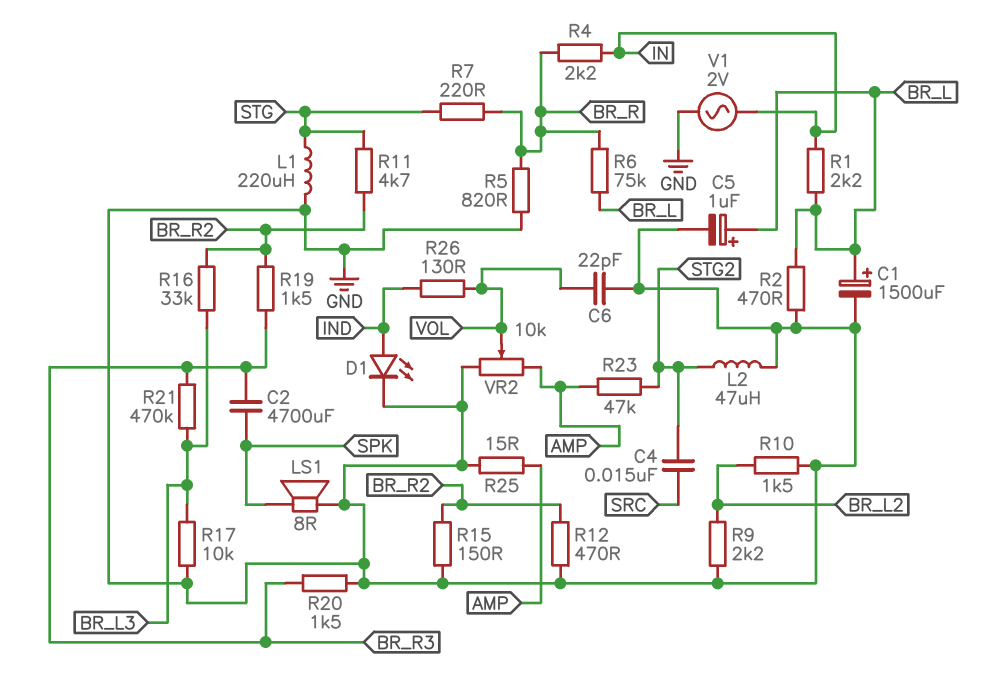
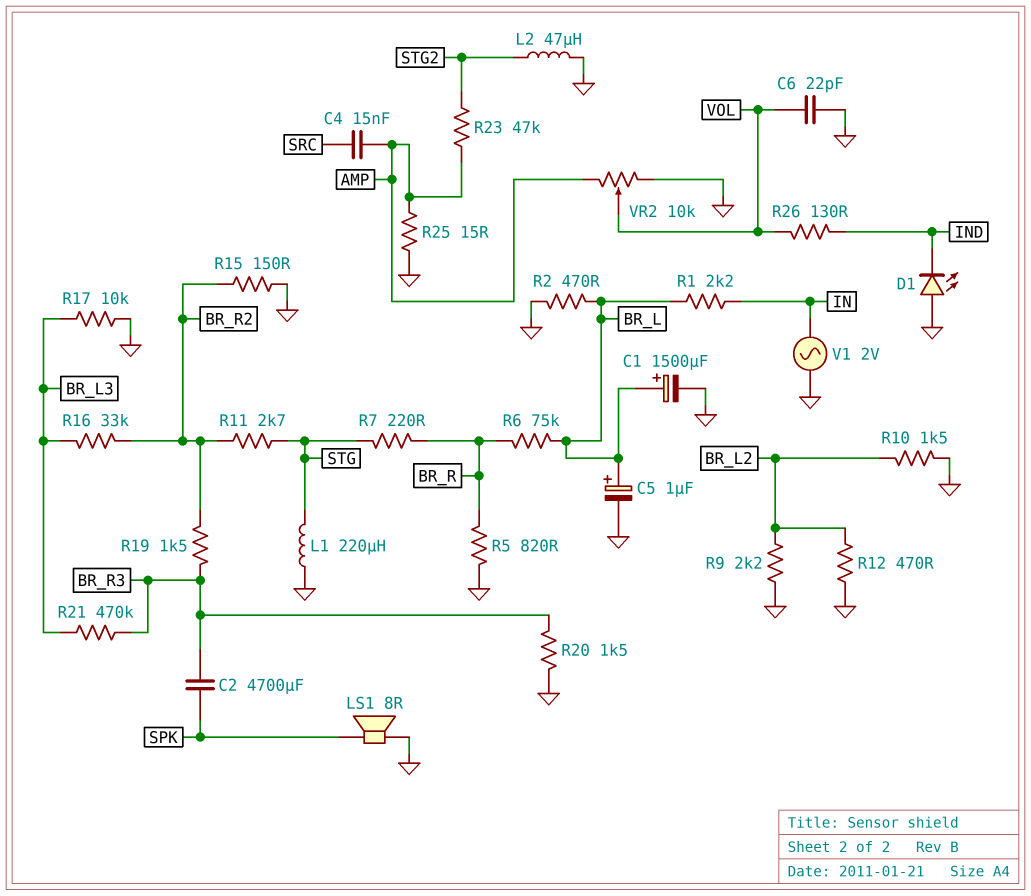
C4: 15nF (SRC, STG2) -> 15nF (AMP, SRC)
D1: LED (A IND, K GND) -> LED (A GND, K IND)
R4: 2.2k (BR_R, IN) -> none
R11: 4.7k (BR_R2, STG) -> 2.7k (BR_R2, STG)
R12: 470 (BR_R2, GND) -> 470 (BR_L2, GND)

